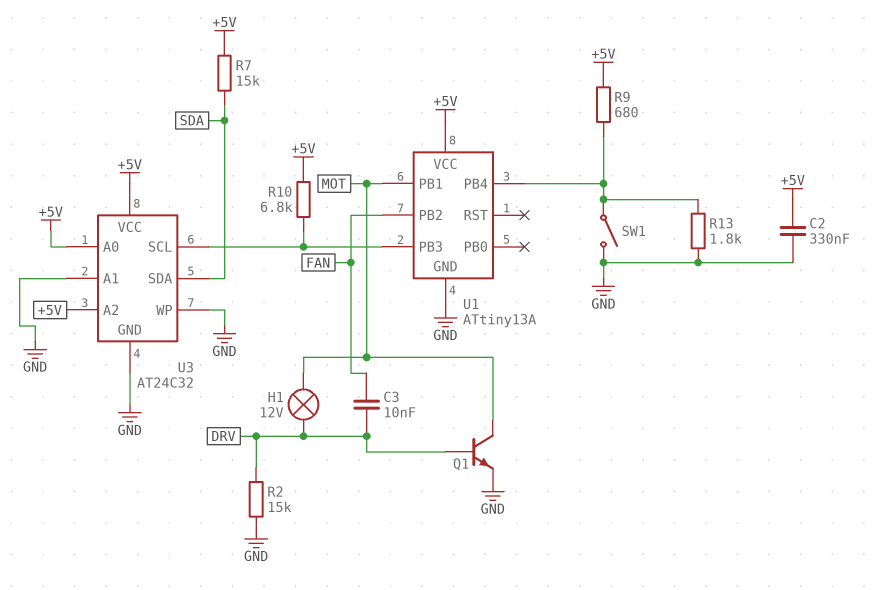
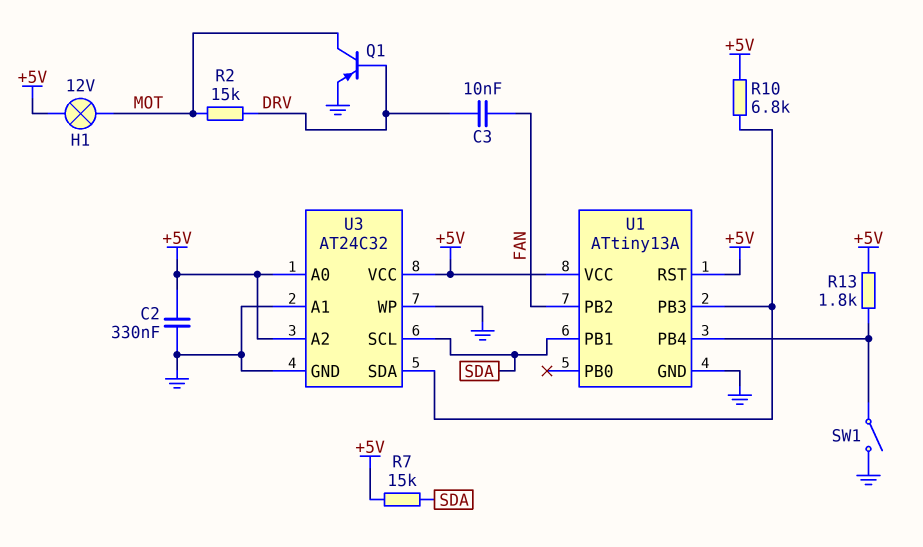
H1: lamp 12V (DRV, MOT) -> lamp 12V (+5V, MOT)
Q1: NPN (B DRV, C MOT, E GND) -> PNP (B DRV, C MOT, E GND)
R2: 15k (DRV, GND) -> 15k (DRV, MOT)
R9: 680 (+5V, U1/PB4) -> none
R13: 1.8k (GND, U1/PB4) -> 1.8k (+5V, U1/PB4)
U1 pin PB1: MOT -> SDA
U1 pin RST: none -> +5V
U3 pin SCL: U1/PB3 -> SDA
U3 pin SDA: SDA -> U1/PB3

